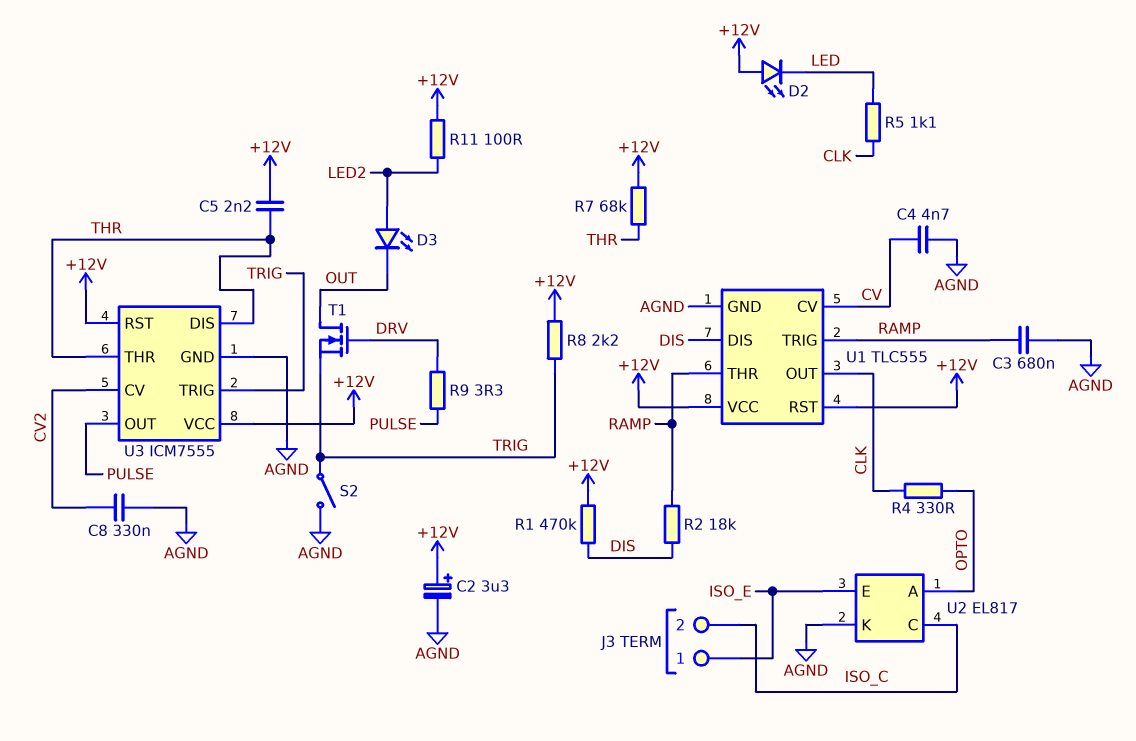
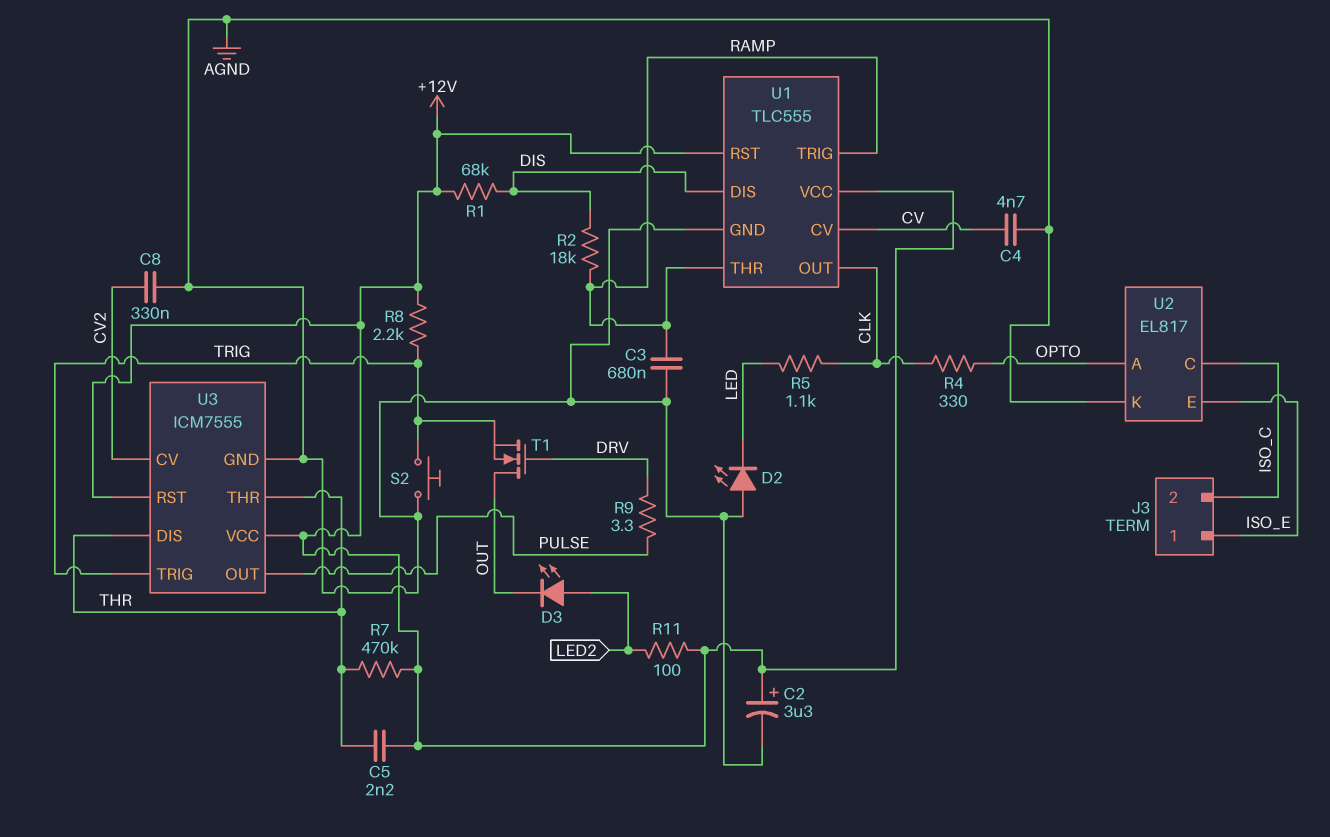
D2: LED (A +12V, K LED) -> LED (A AGND, K LED)
R1: 470k (+12V, DIS) -> 68k (+12V, DIS)
R7: 68k (+12V, THR) -> 470k (+12V, THR)
S2: switch (AGND, TRIG) -> button (AGND, TRIG)

